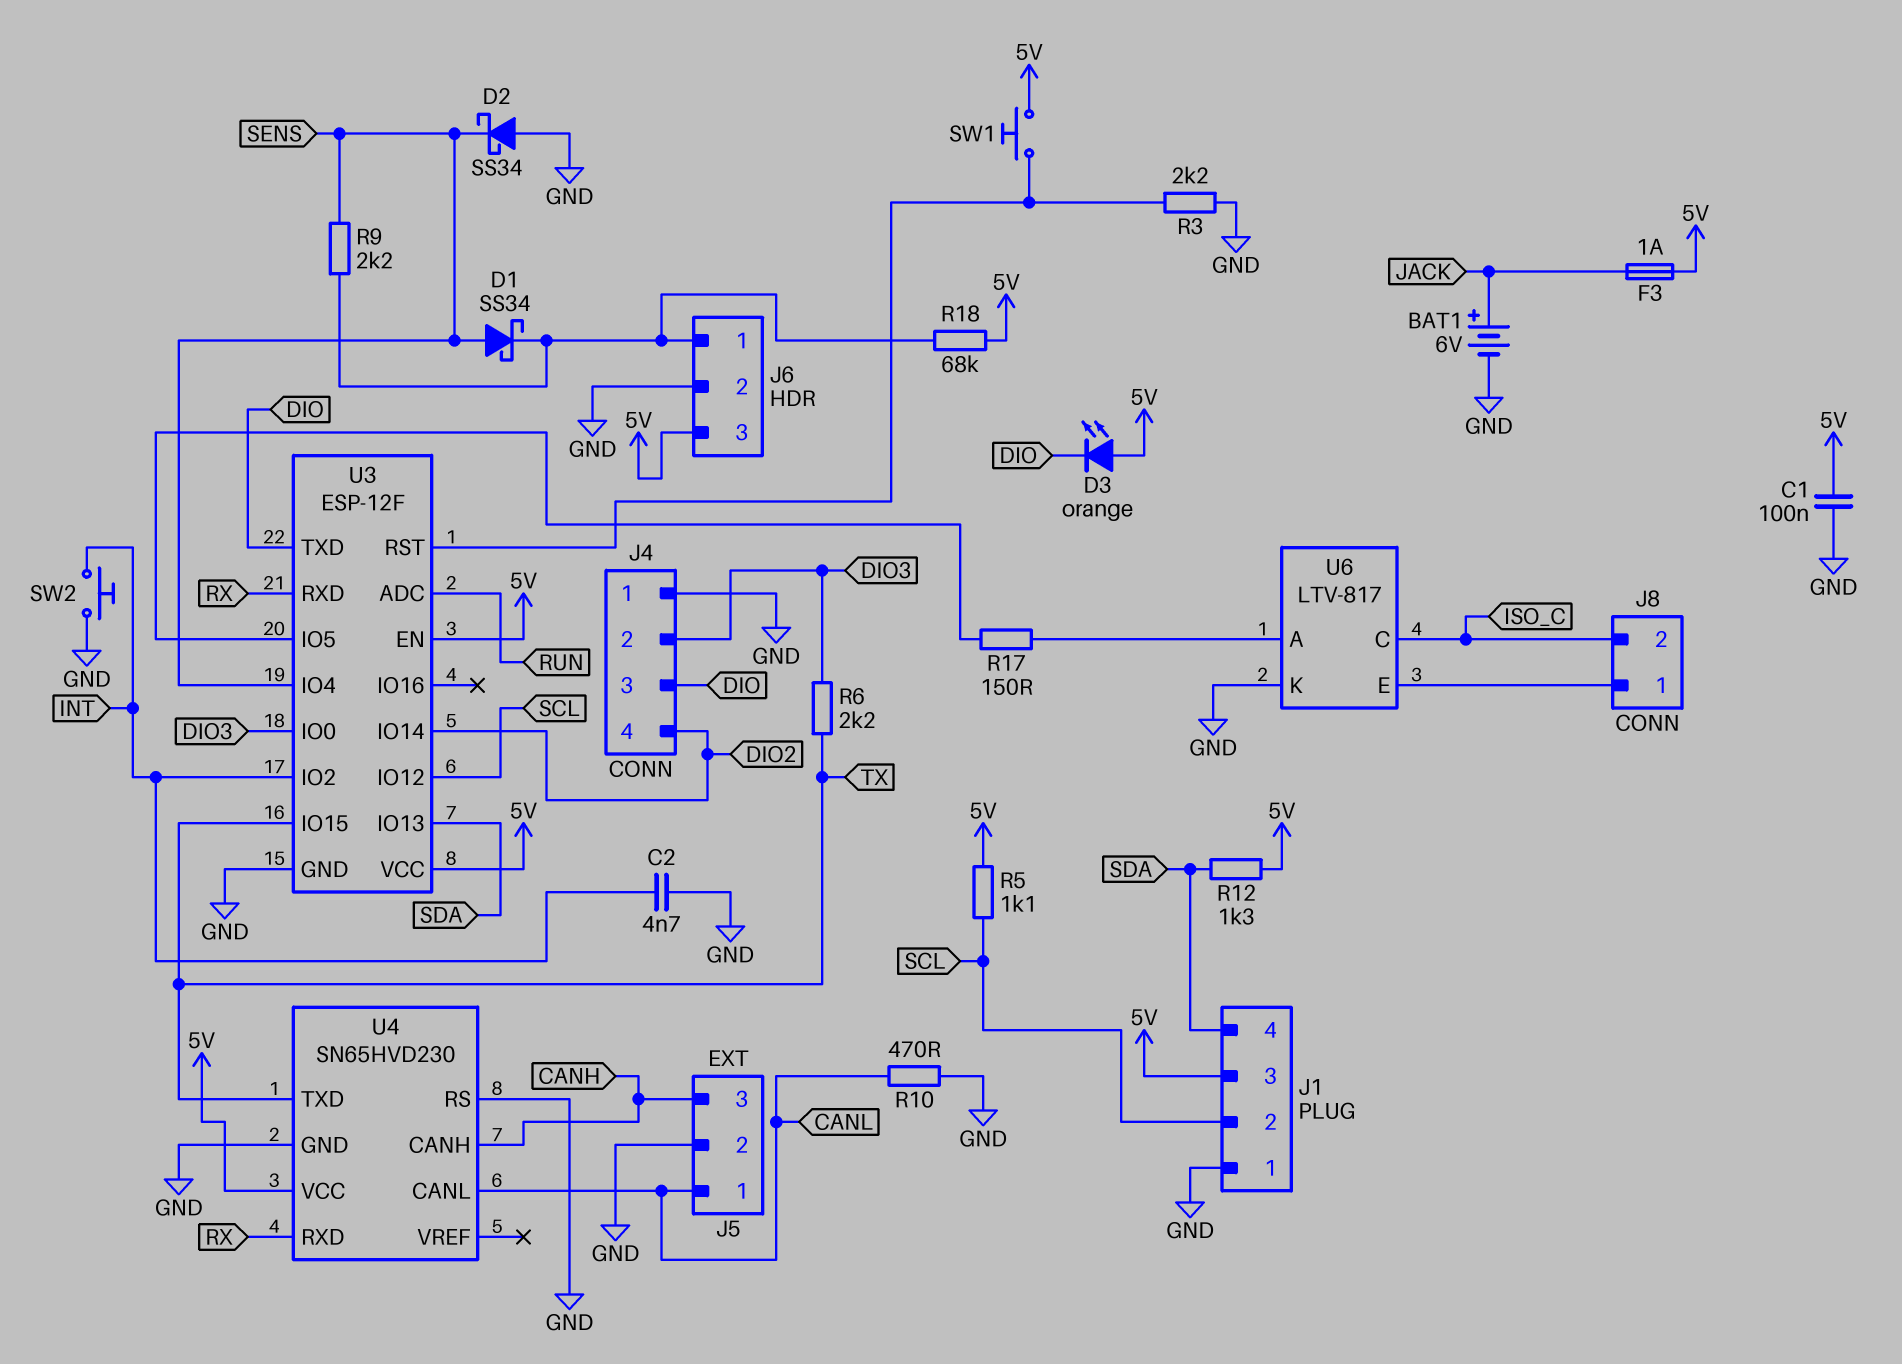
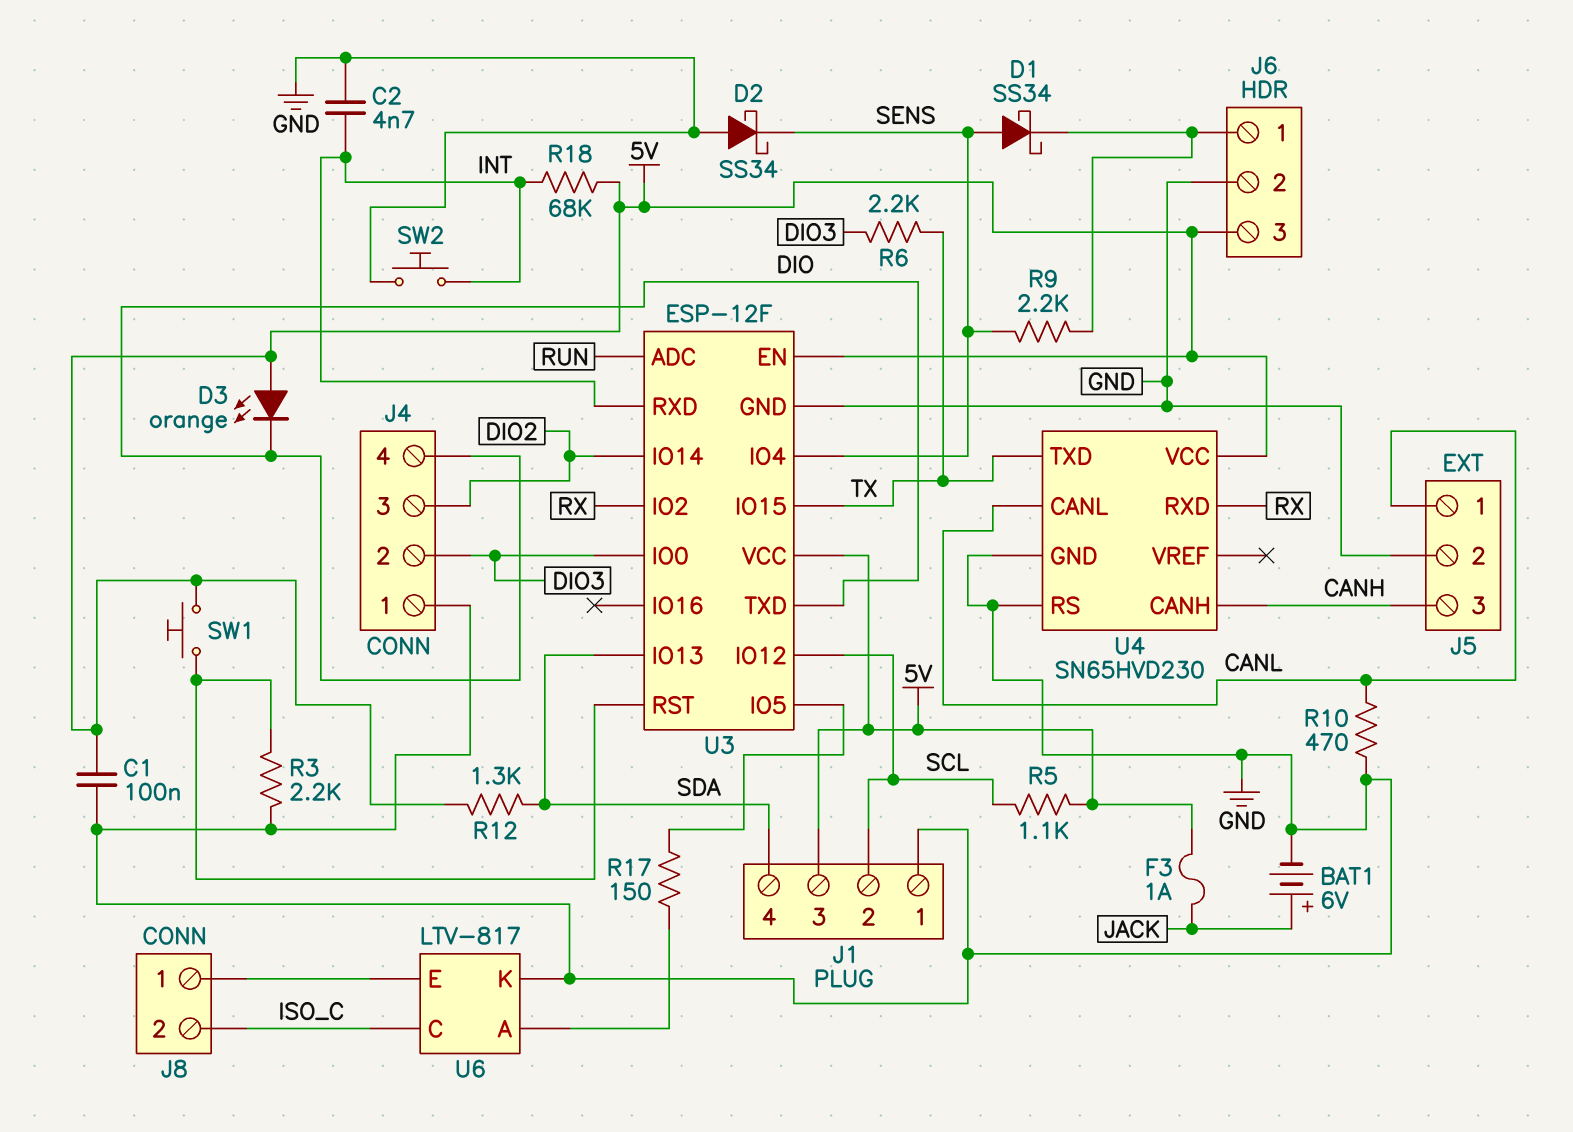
J4 pin 3: DIO -> DIO2
J4 pin 4: DIO2 -> DIO
R18: 68k (5V, J6/1) -> 68k (5V, INT)
U3 pin IO2: INT -> RX
U3 pin RXD: RX -> INT

